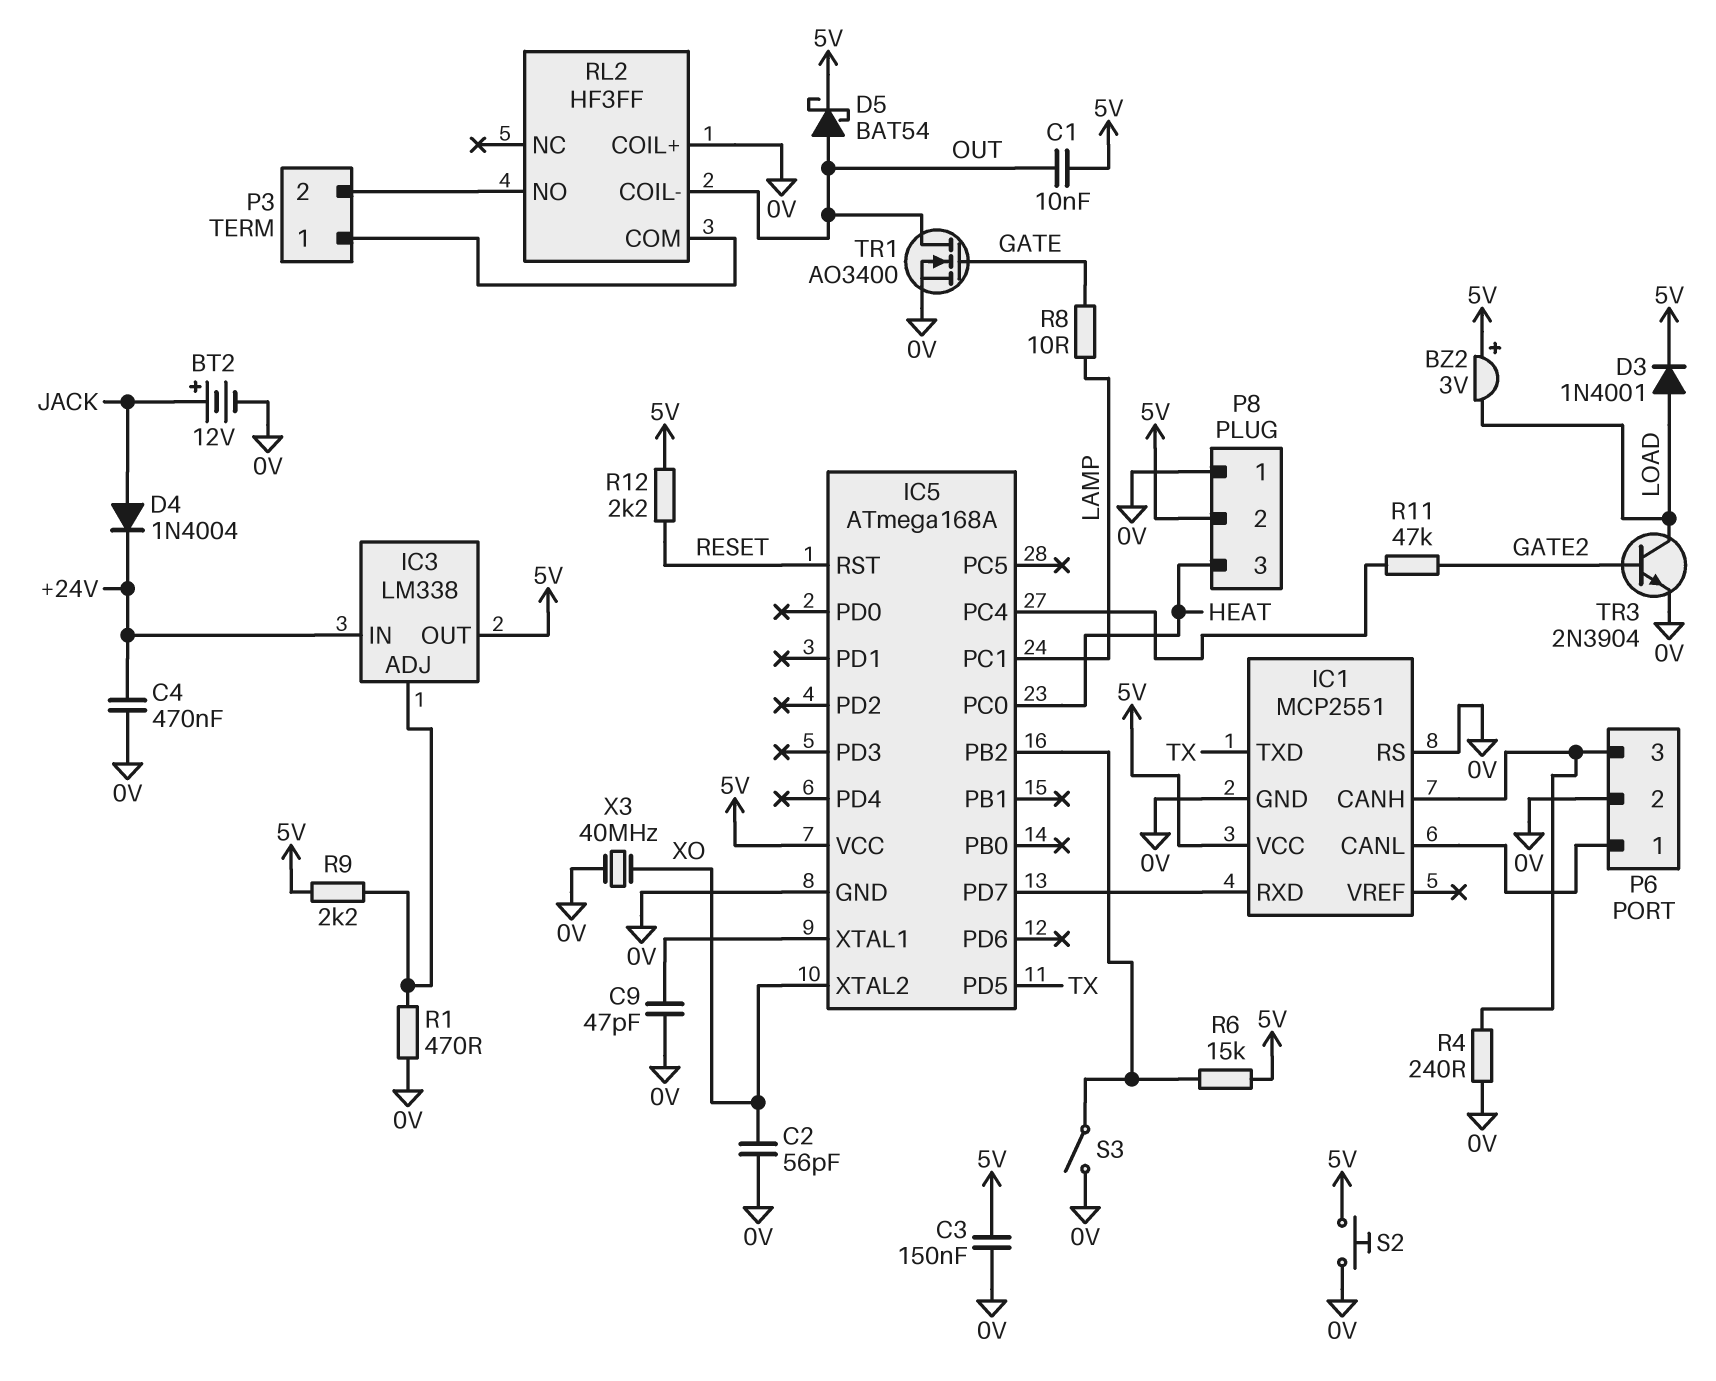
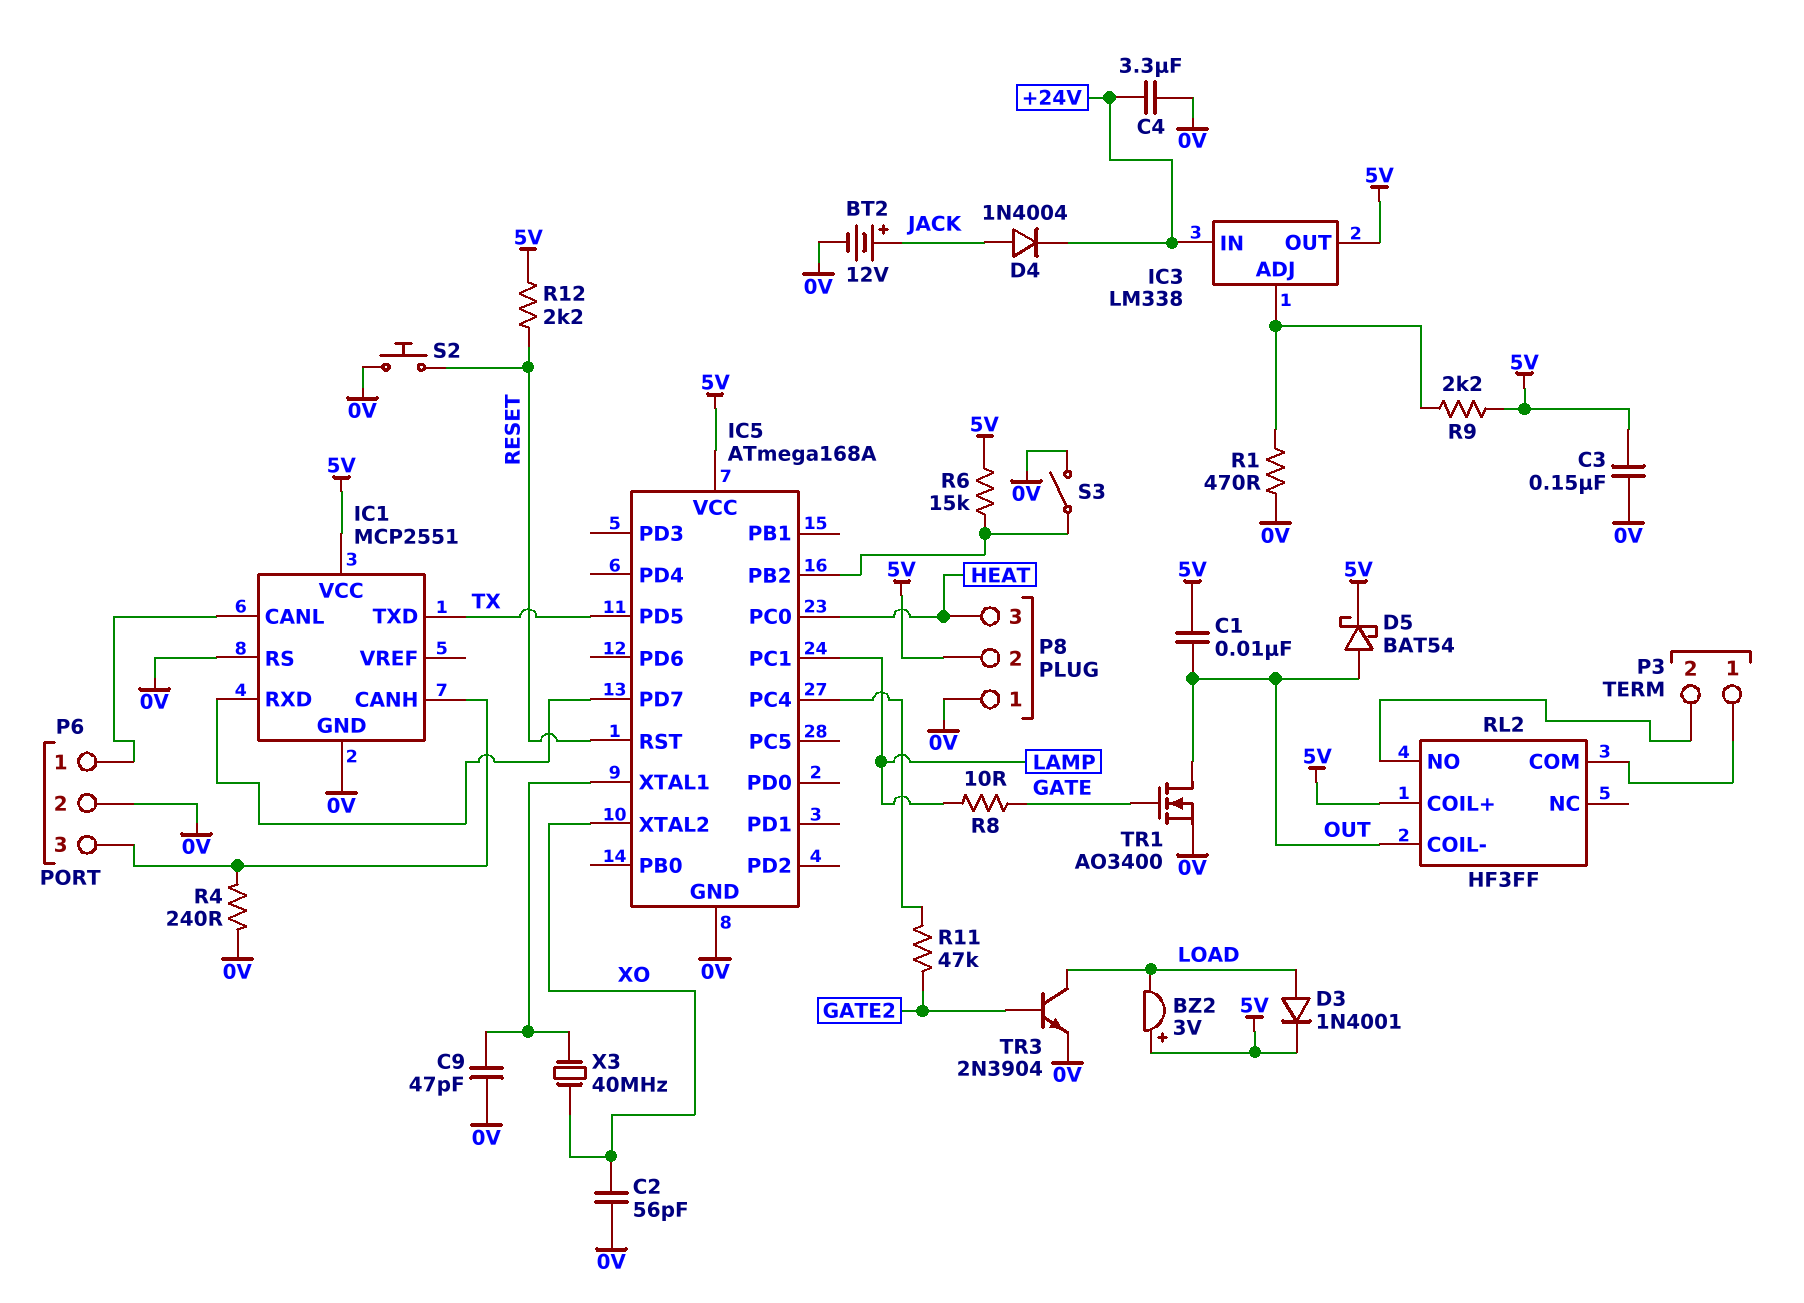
C4: 470nF (+24V, 0V) -> 3.3uF (+24V, 0V)
RL2 pin COIL+: 0V -> 5V
S2: button (0V, 5V) -> button (0V, RESET)
X3: 40MHz (0V, XO) -> 40MHz (IC5/XTAL1, XO)

